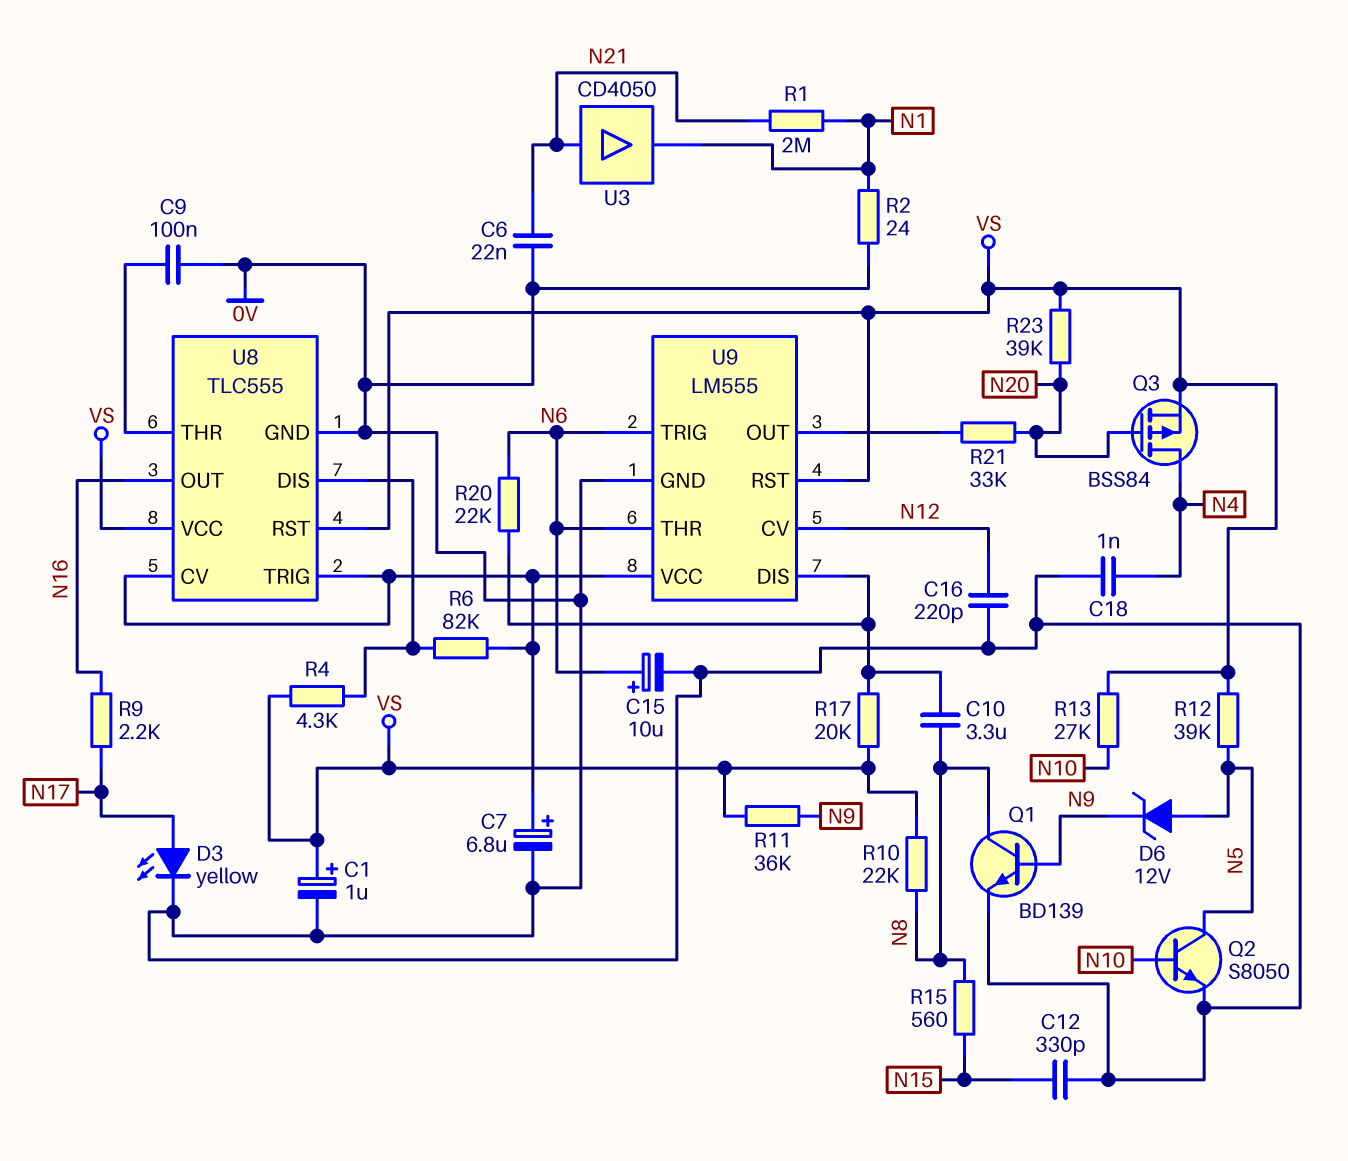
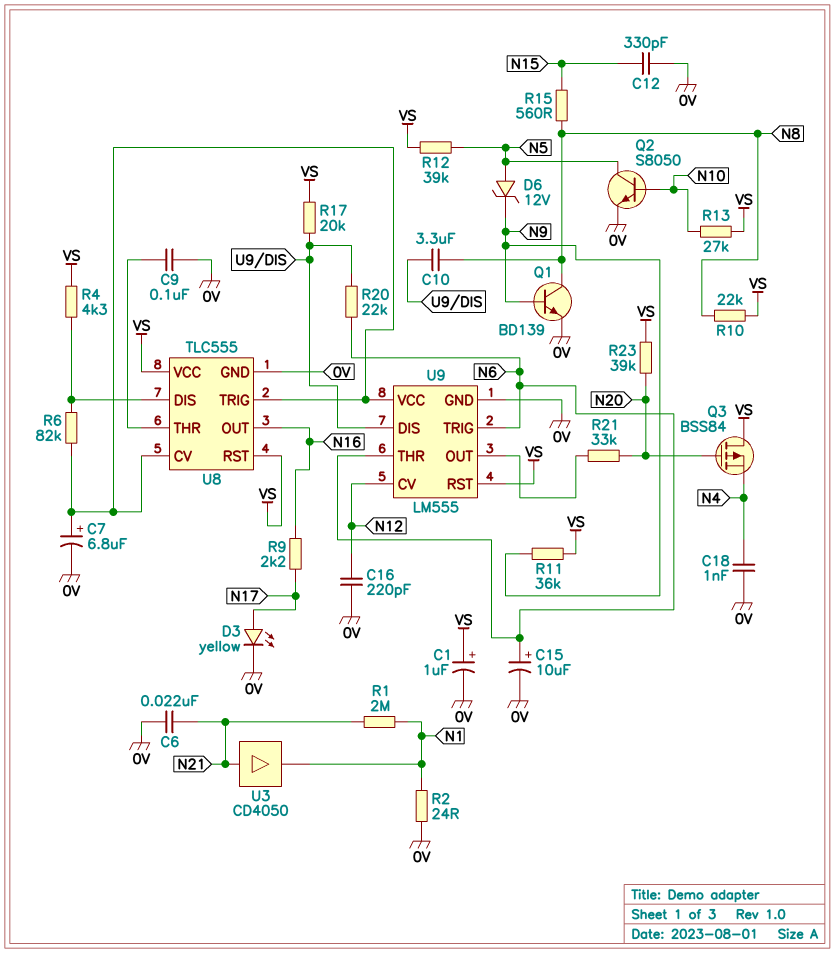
Q3: PMOS BSS84 (G N20, D N4, S VS) -> PMOS BSS84 (G N20, D VS, S N4)

